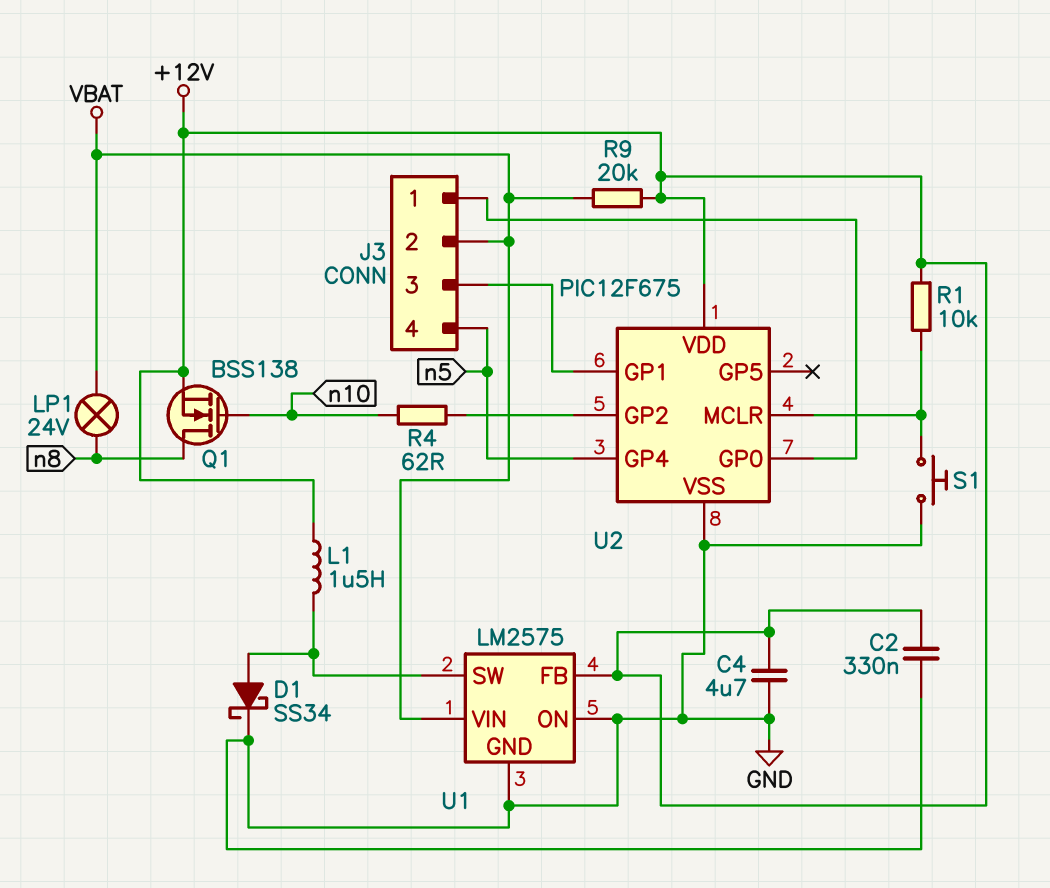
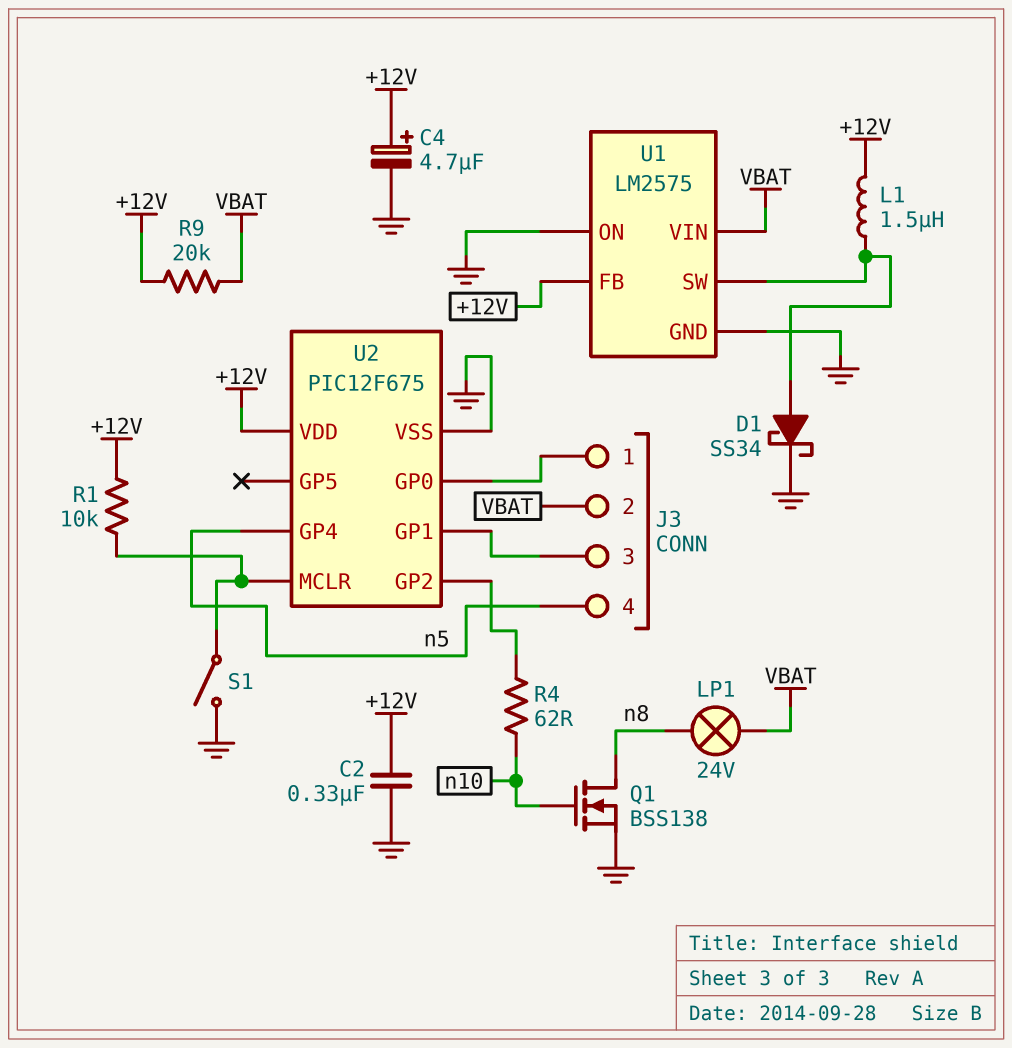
C4: 4.7uF (+12V, GND) -> 4.7uF (plus +12V, minus GND)
Q1: NMOS BSS138 (G n10, D n8, S +12V) -> NMOS BSS138 (G n10, D n8, S GND)
S1: button (GND, U2/MCLR) -> switch (GND, U2/MCLR)

